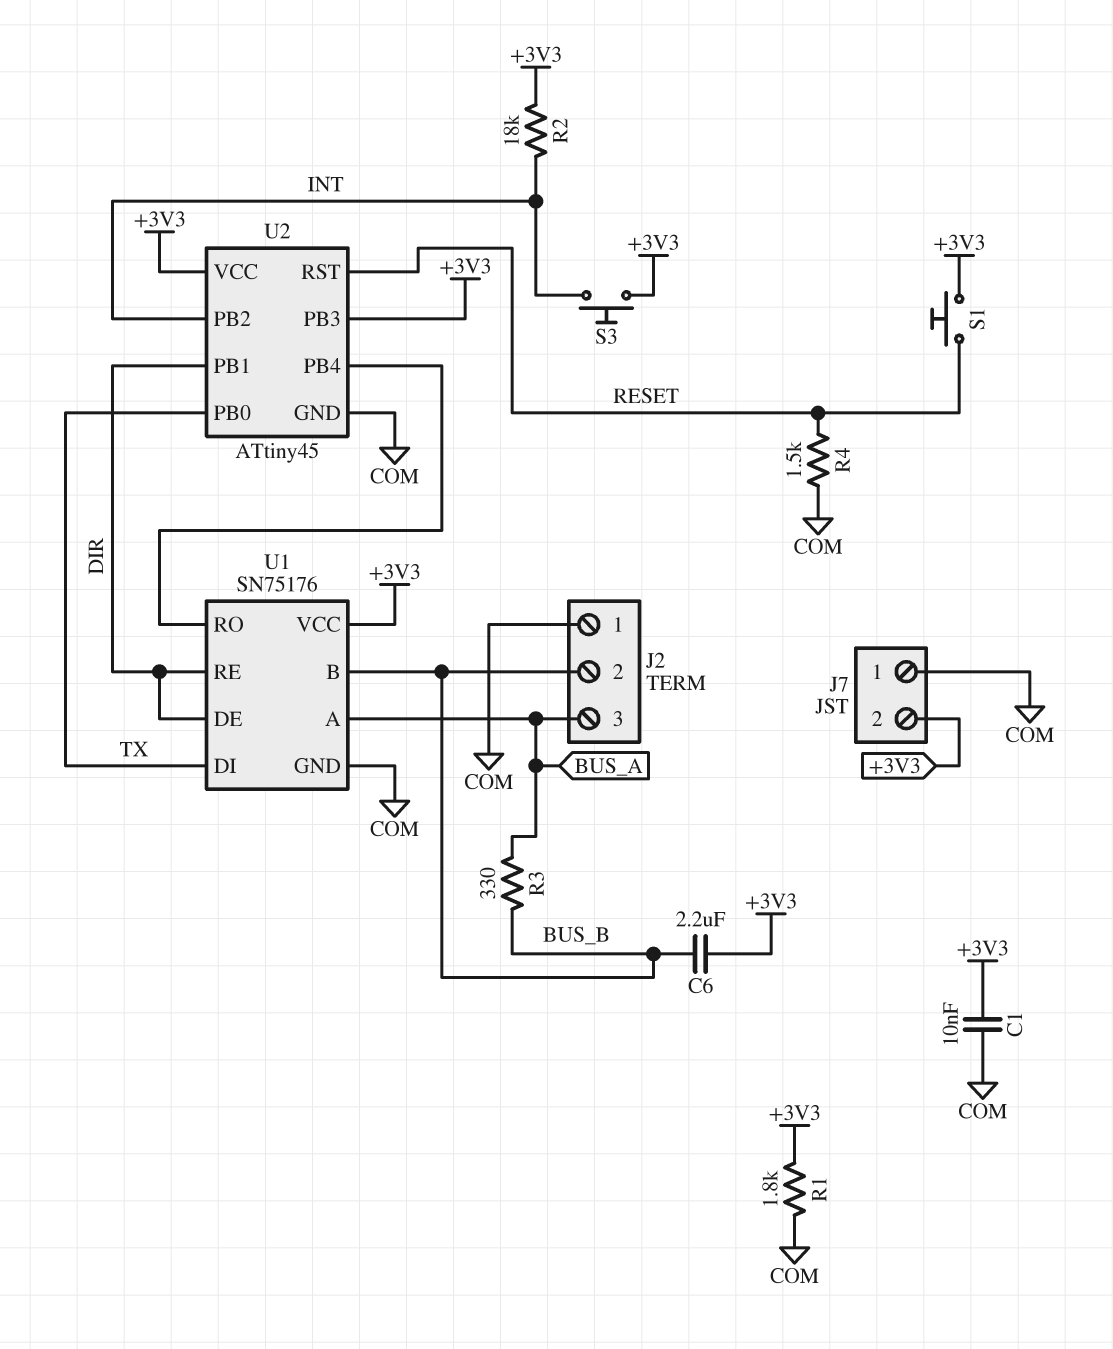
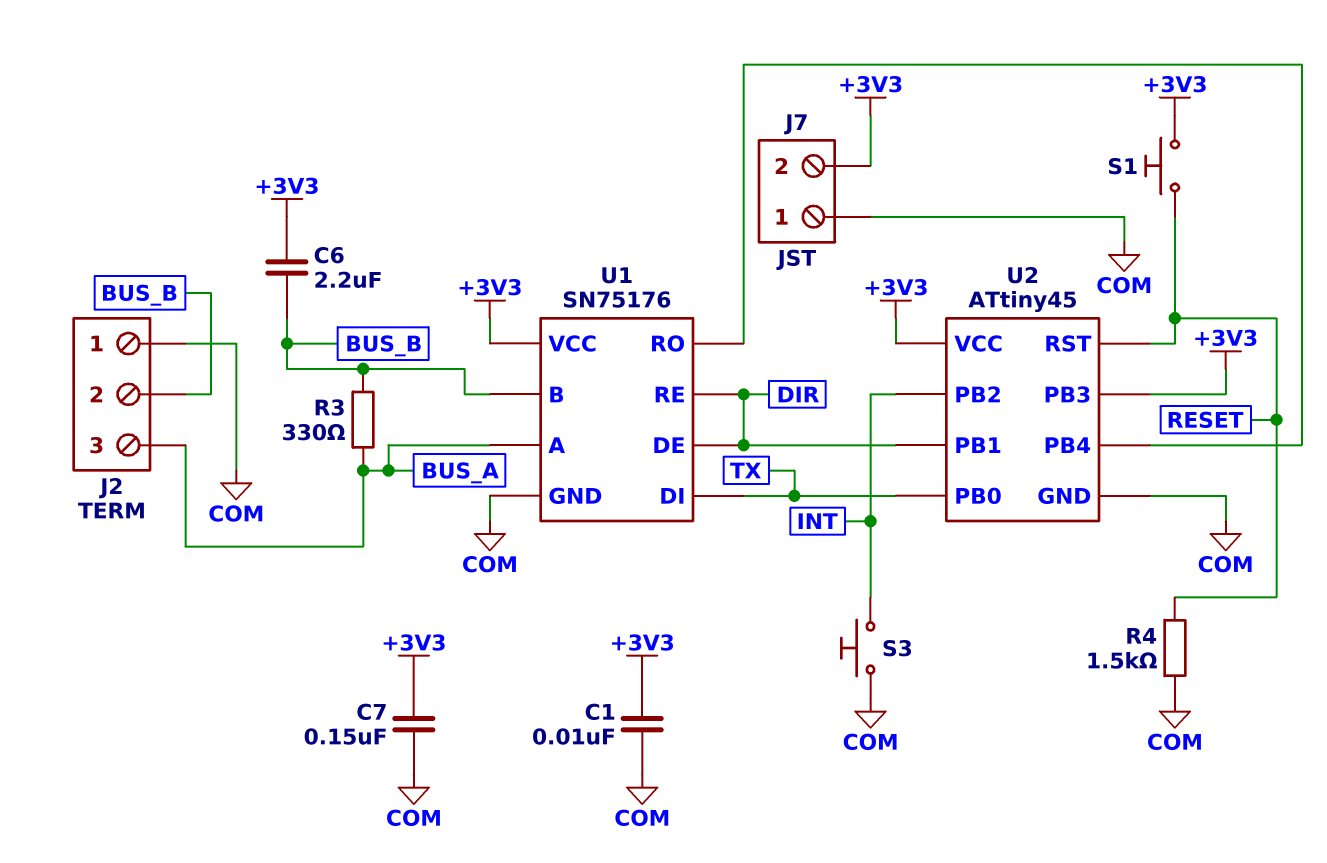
C7: none -> 150nF (+3V3, COM)
R1: 1.8k (+3V3, COM) -> none
R2: 18k (+3V3, INT) -> none
S3: button (+3V3, INT) -> button (COM, INT)

